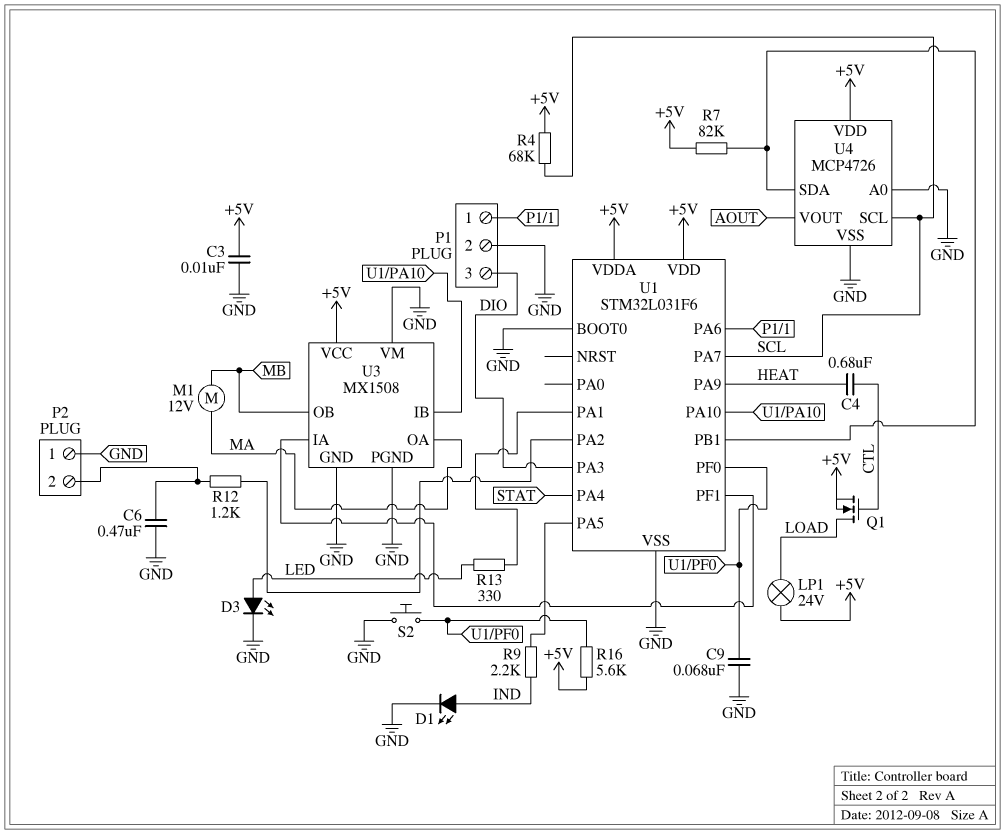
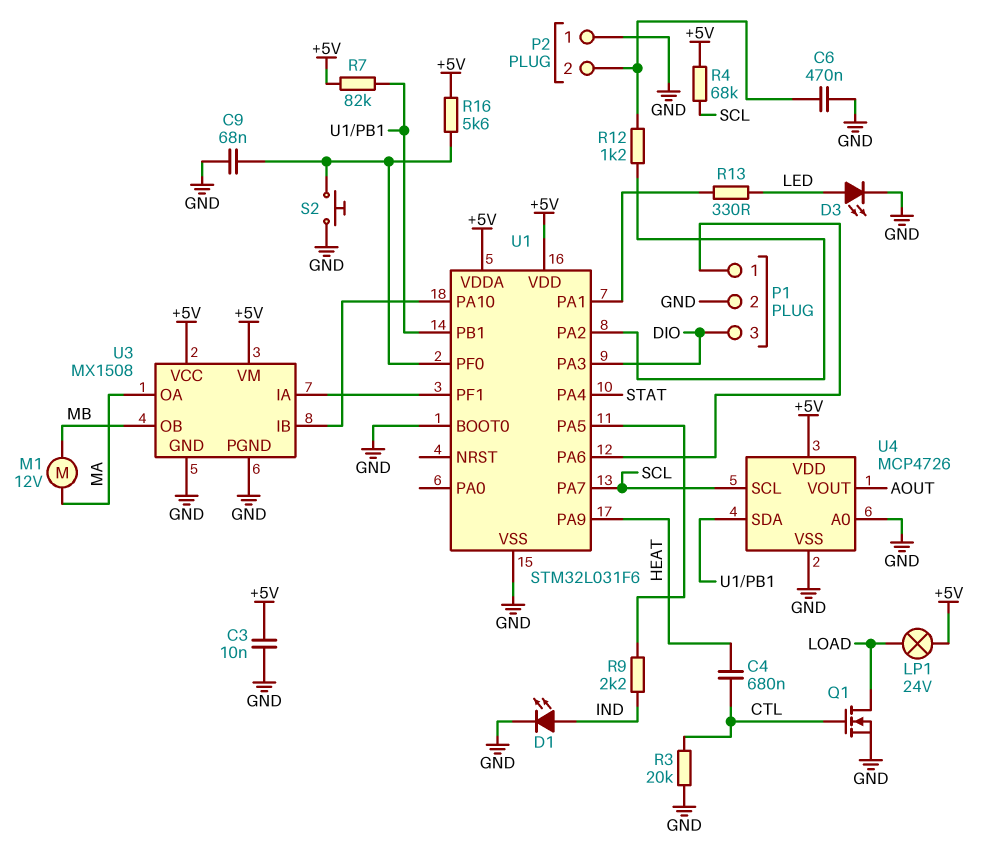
Q1: NMOS (G CTL, D LOAD, S +5V) -> NMOS (G CTL, D LOAD, S GND)
R3: none -> 20k (CTL, GND)
U3 pin VM: GND -> +5V

